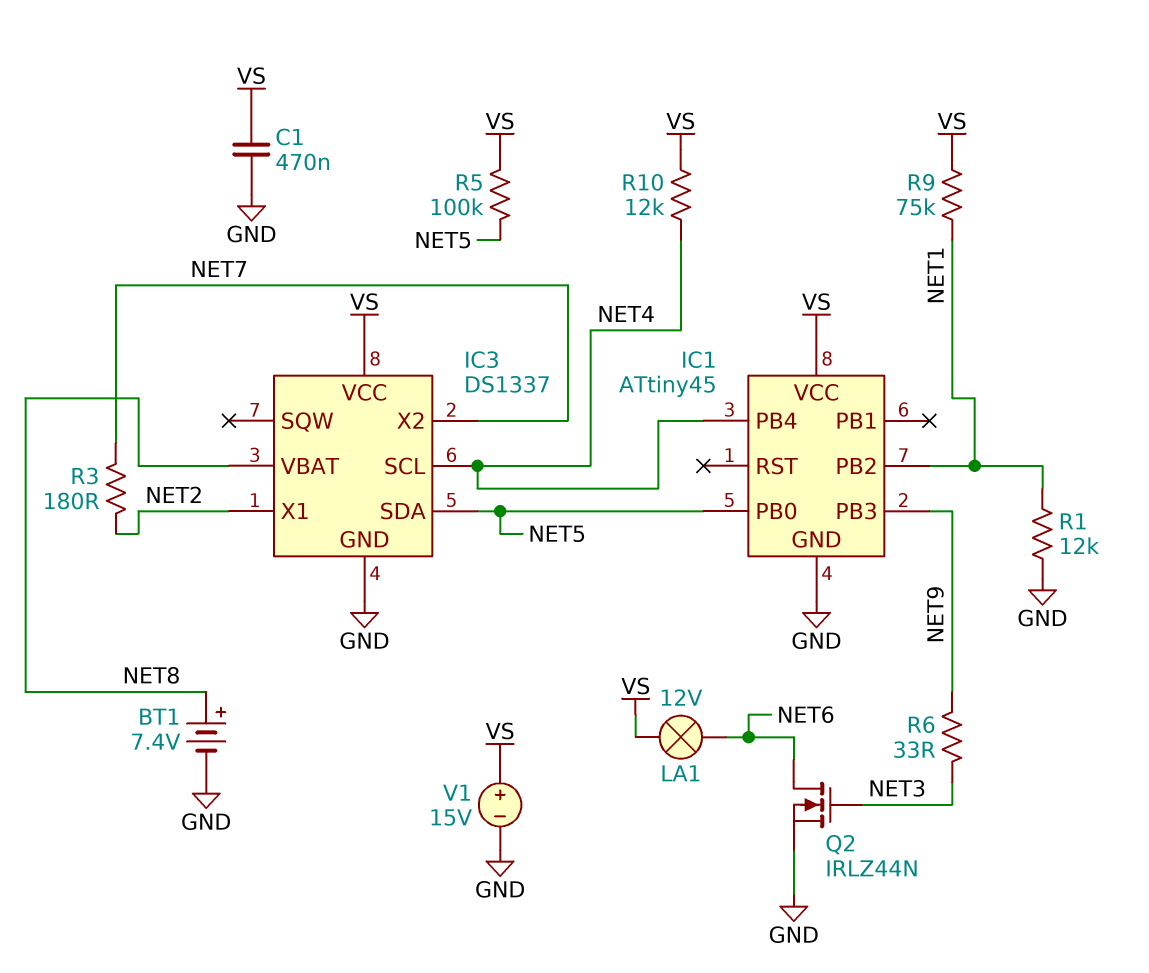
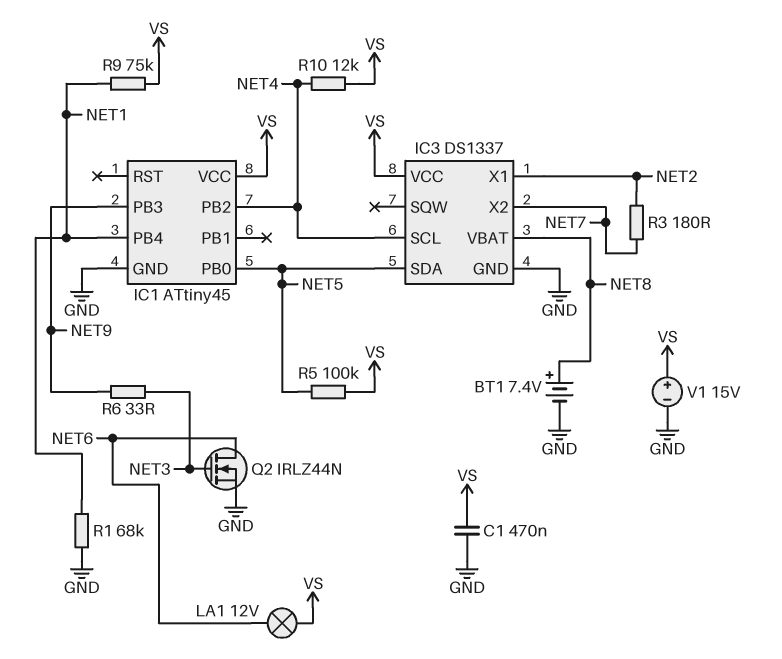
IC1 pin PB2: NET1 -> NET4
IC1 pin PB4: NET4 -> NET1
R1: 12k (GND, NET1) -> 68k (GND, NET1)

